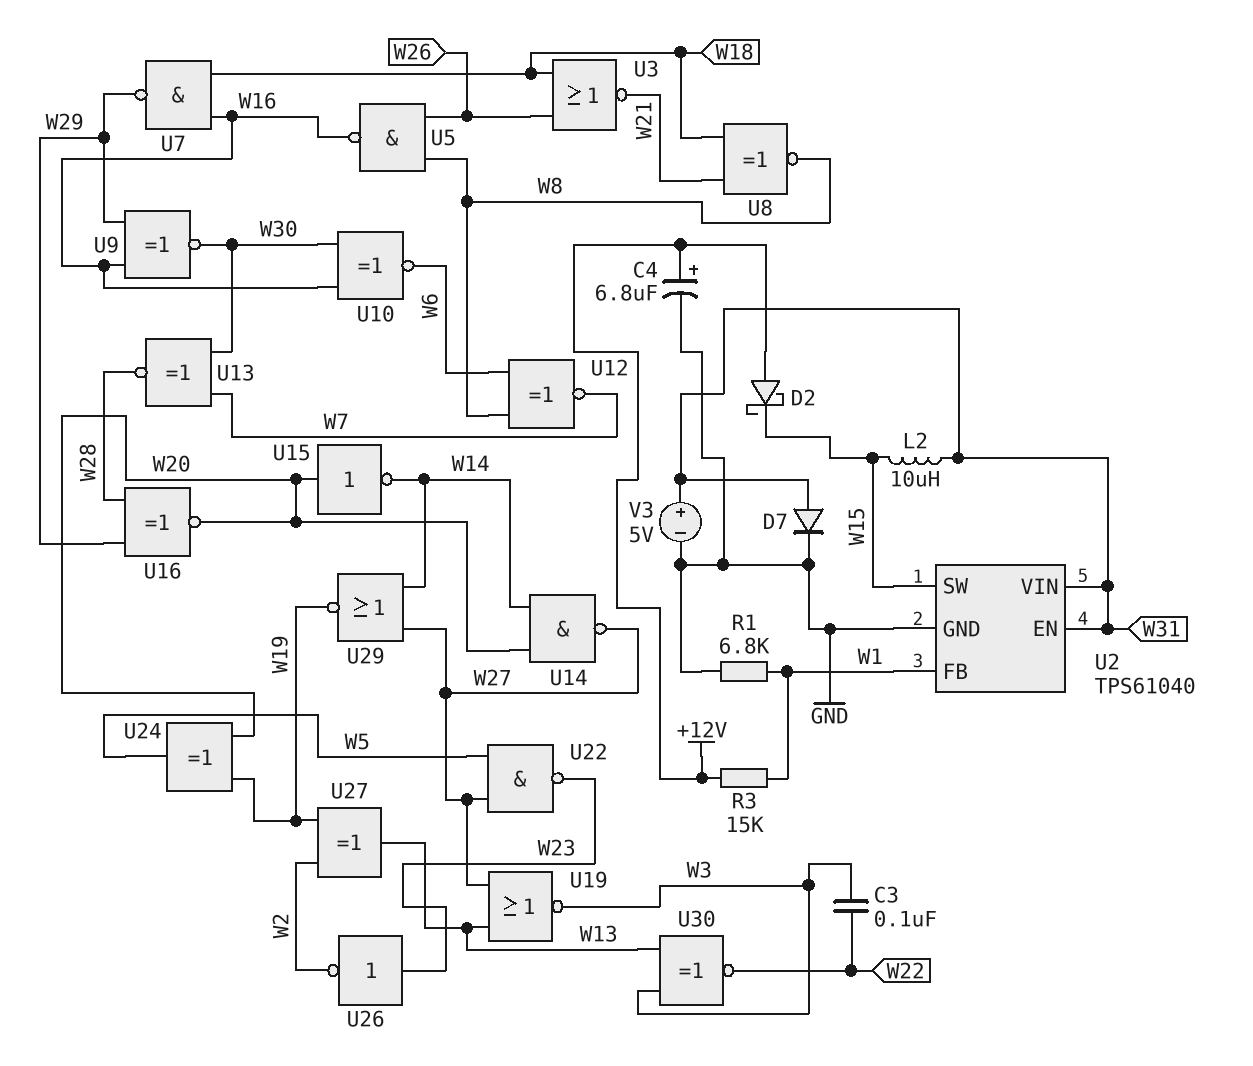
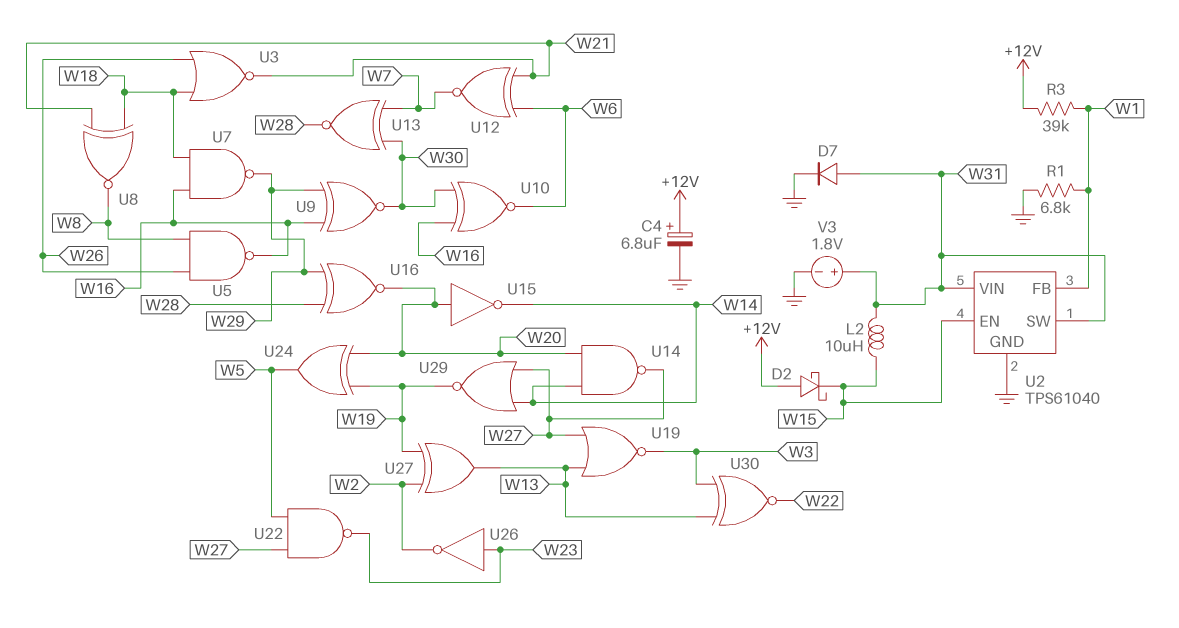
C3: 100nF (W3, W22) -> none
R3: 15k (+12V, W1) -> 39k (+12V, W1)
U2 pin EN: W31 -> W15
U2 pin SW: W15 -> W31
U12: XNOR (in W6, in W8, out W7) -> XNOR (in W6, in W21, out W7)
V3: 5V (plus W31, minus GND) -> 1.8V (plus W31, minus GND)

